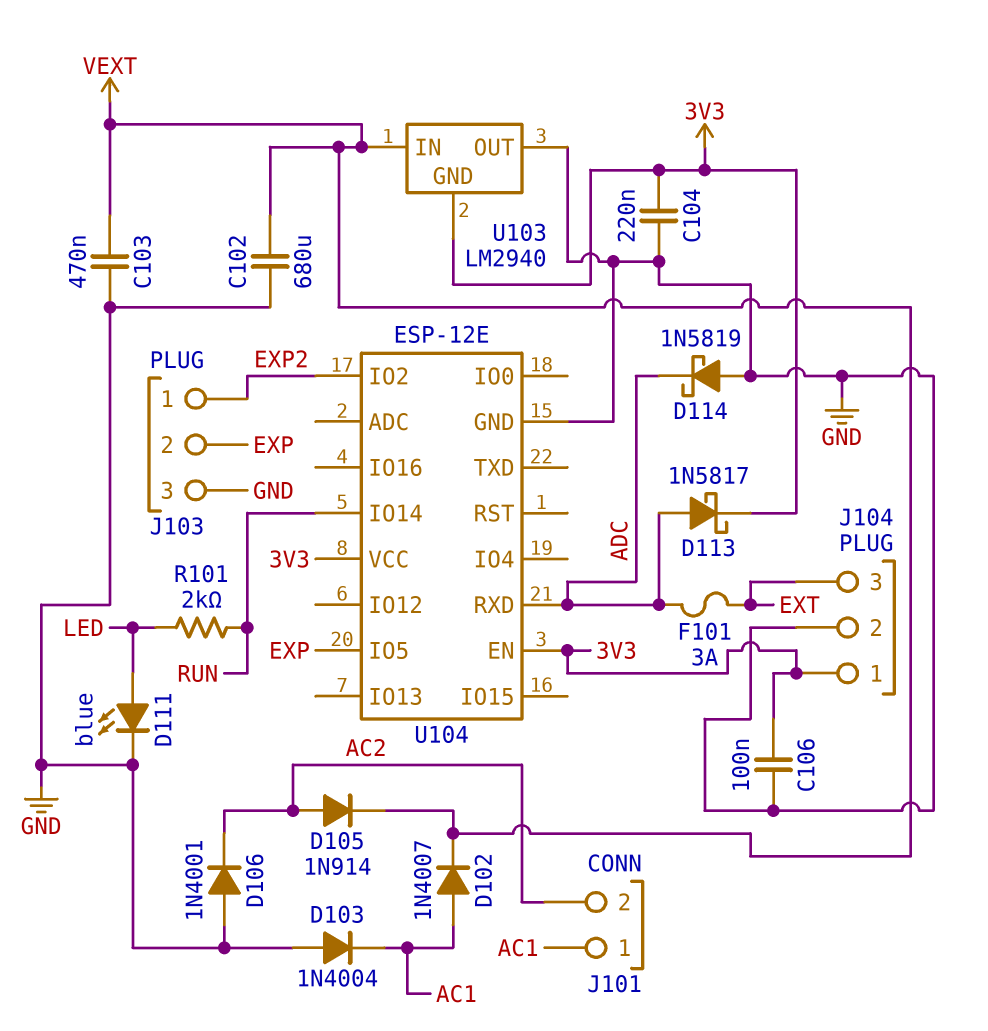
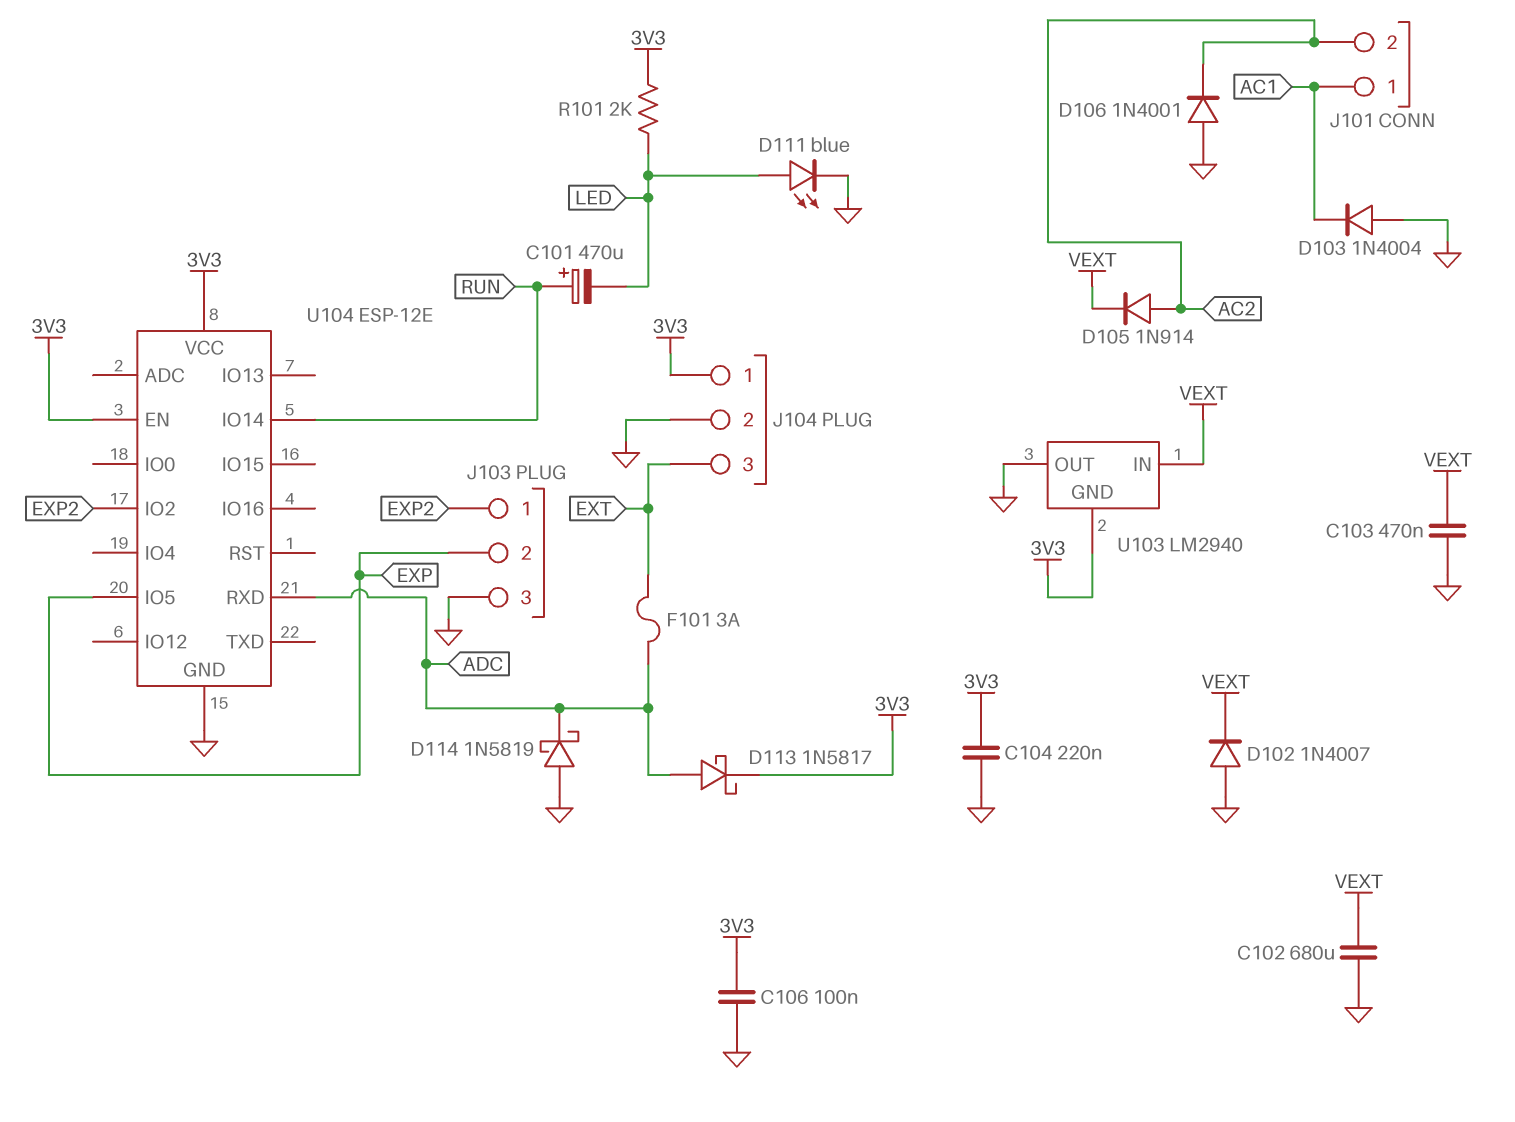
C101: none -> 470uF (plus RUN, minus LED)
D102: diode 1N4007 (A AC1, K VEXT) -> diode 1N4007 (A GND, K VEXT)
R101: 2k (LED, RUN) -> 2k (3V3, LED)

